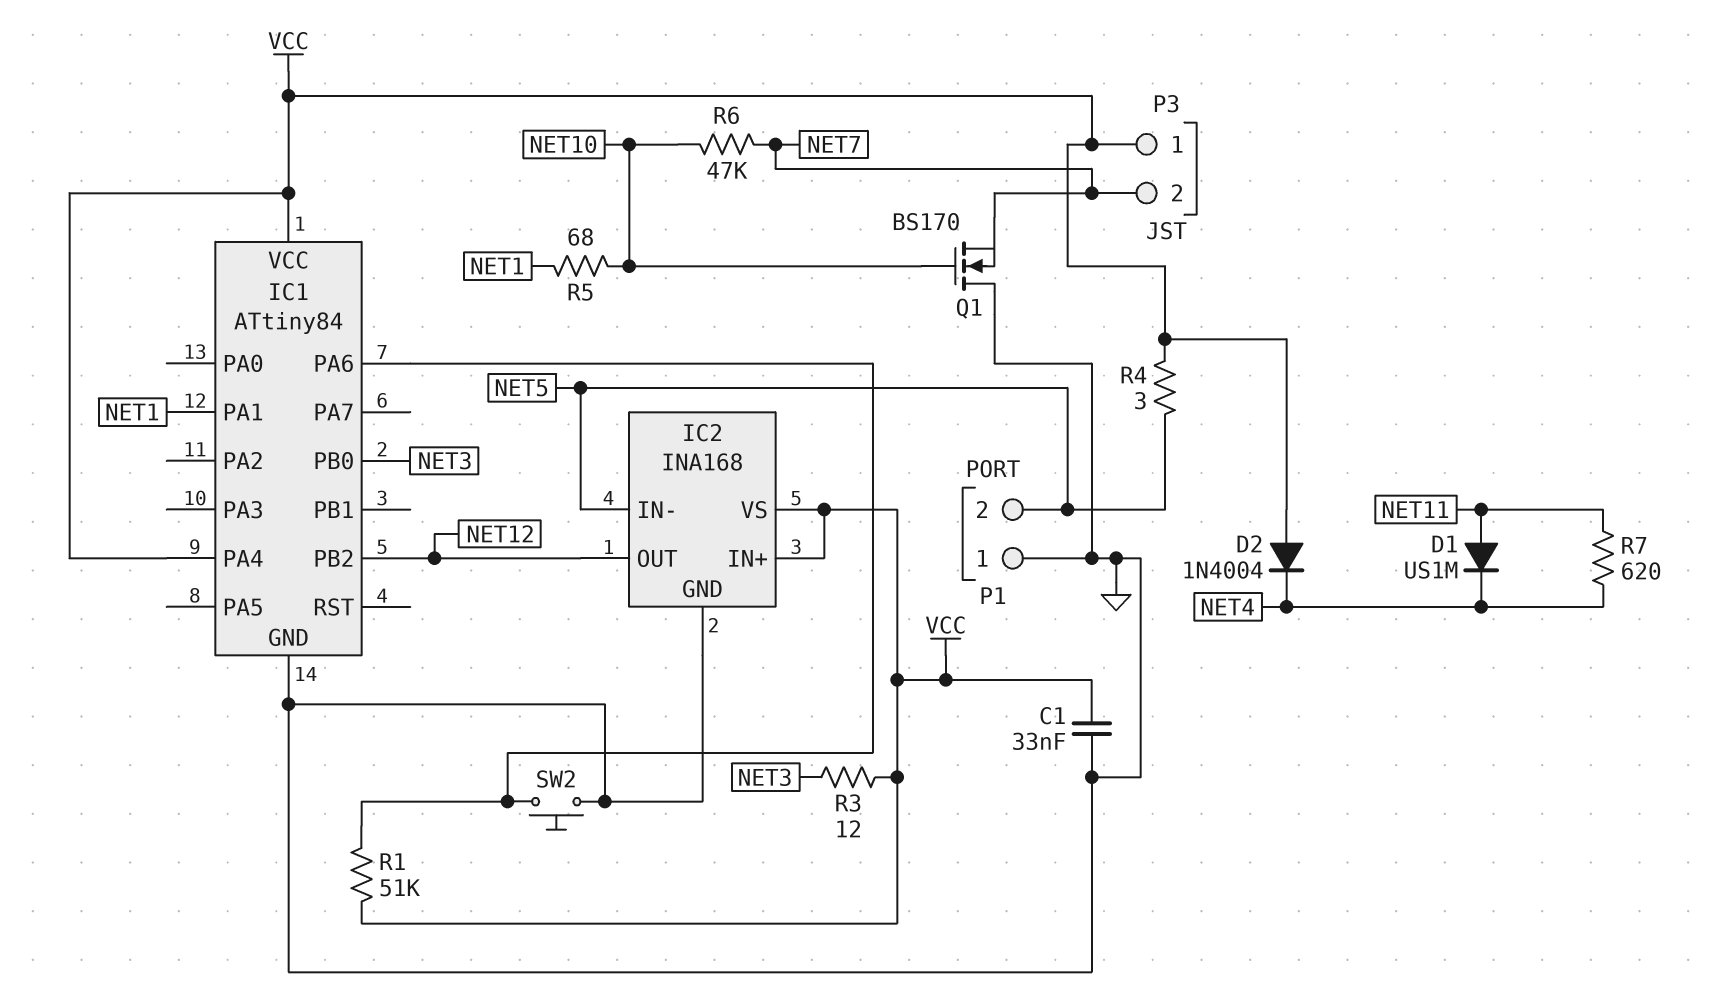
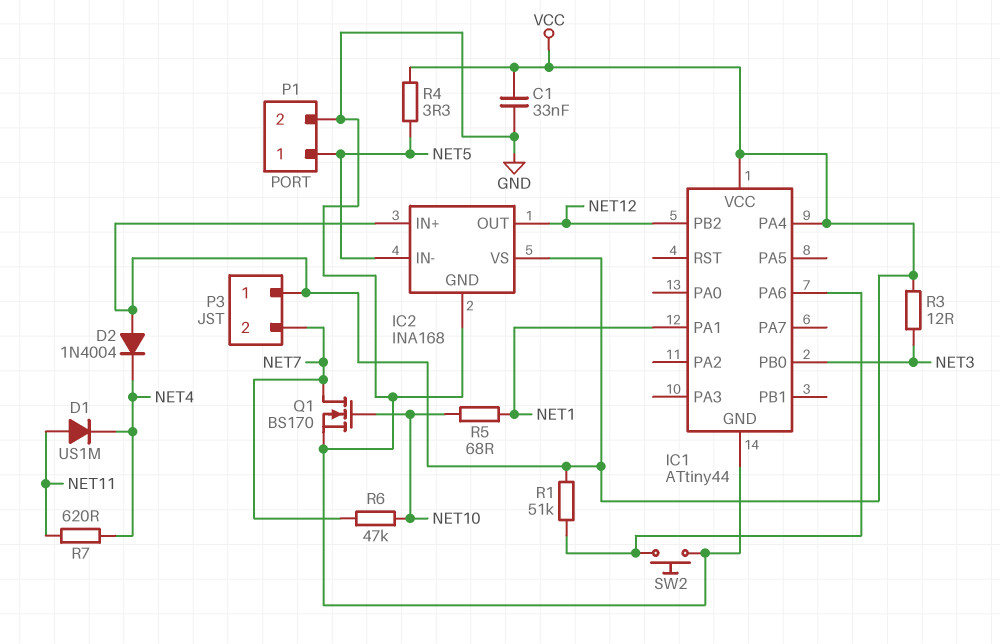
IC1: ATtiny84 -> ATtiny44
P1 pin 1: GND -> NET5
P1 pin 2: NET5 -> GND
Q1: NMOS BS170 (G NET10, D GND, S NET7) -> NMOS BS170 (G NET10, D NET7, S GND)
R4: 3 (NET5, VCC) -> 3.3 (NET5, VCC)

